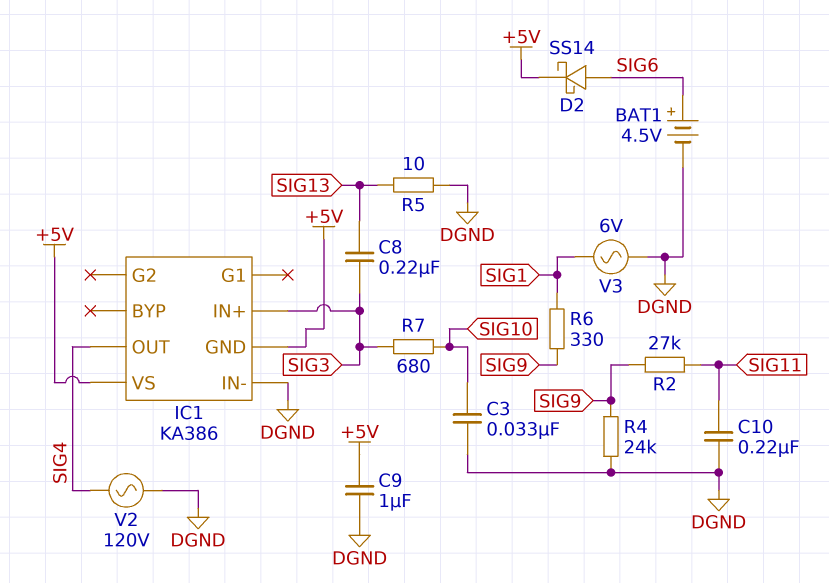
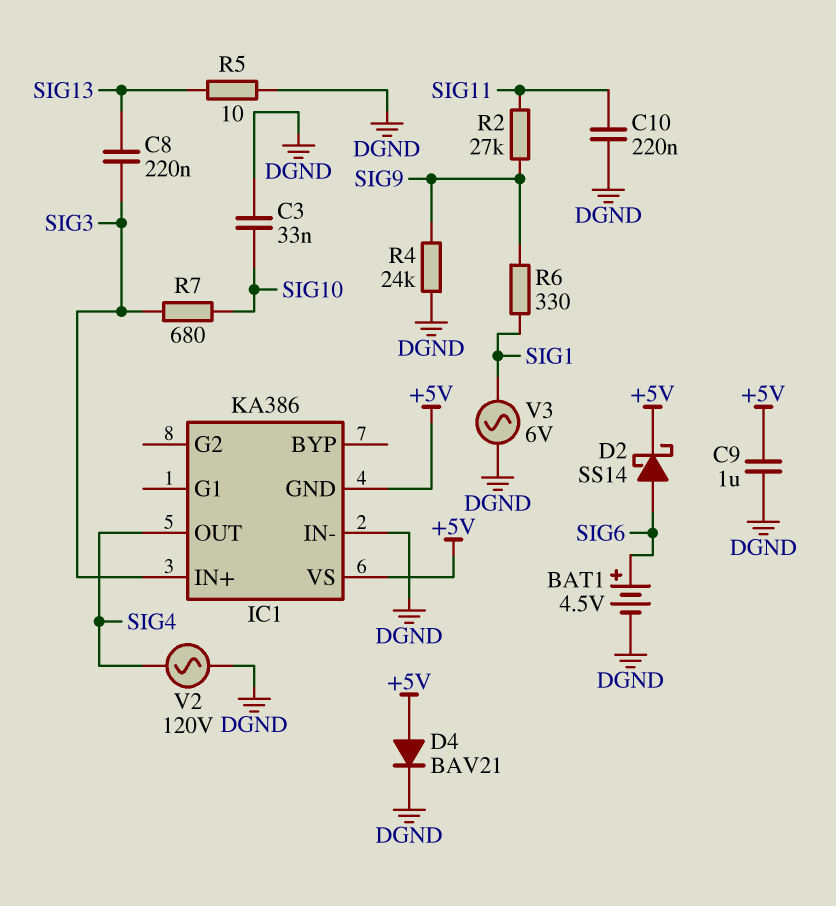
D4: none -> diode BAV21 (A +5V, K DGND)

